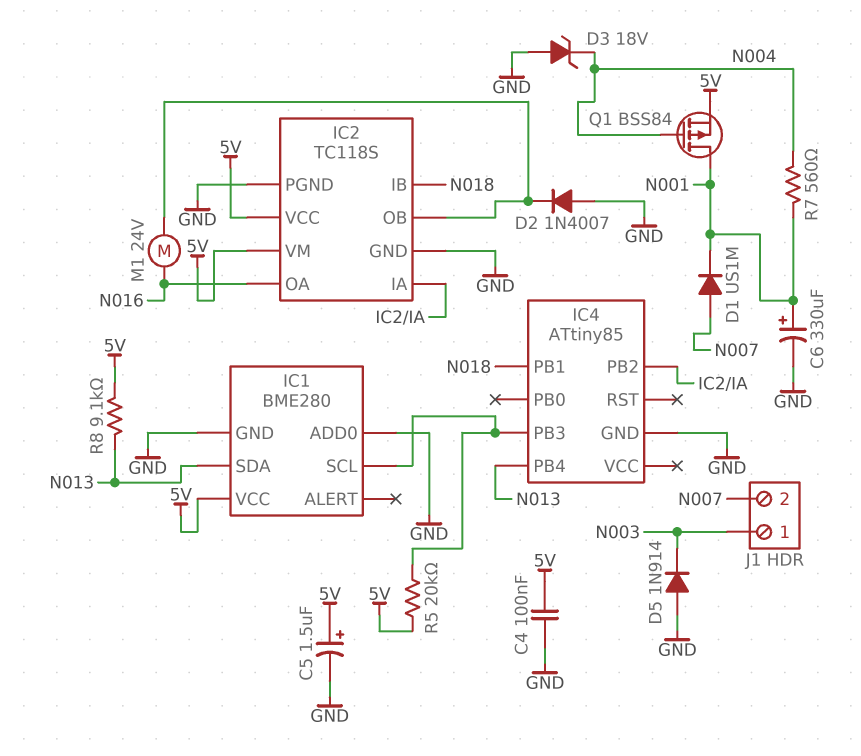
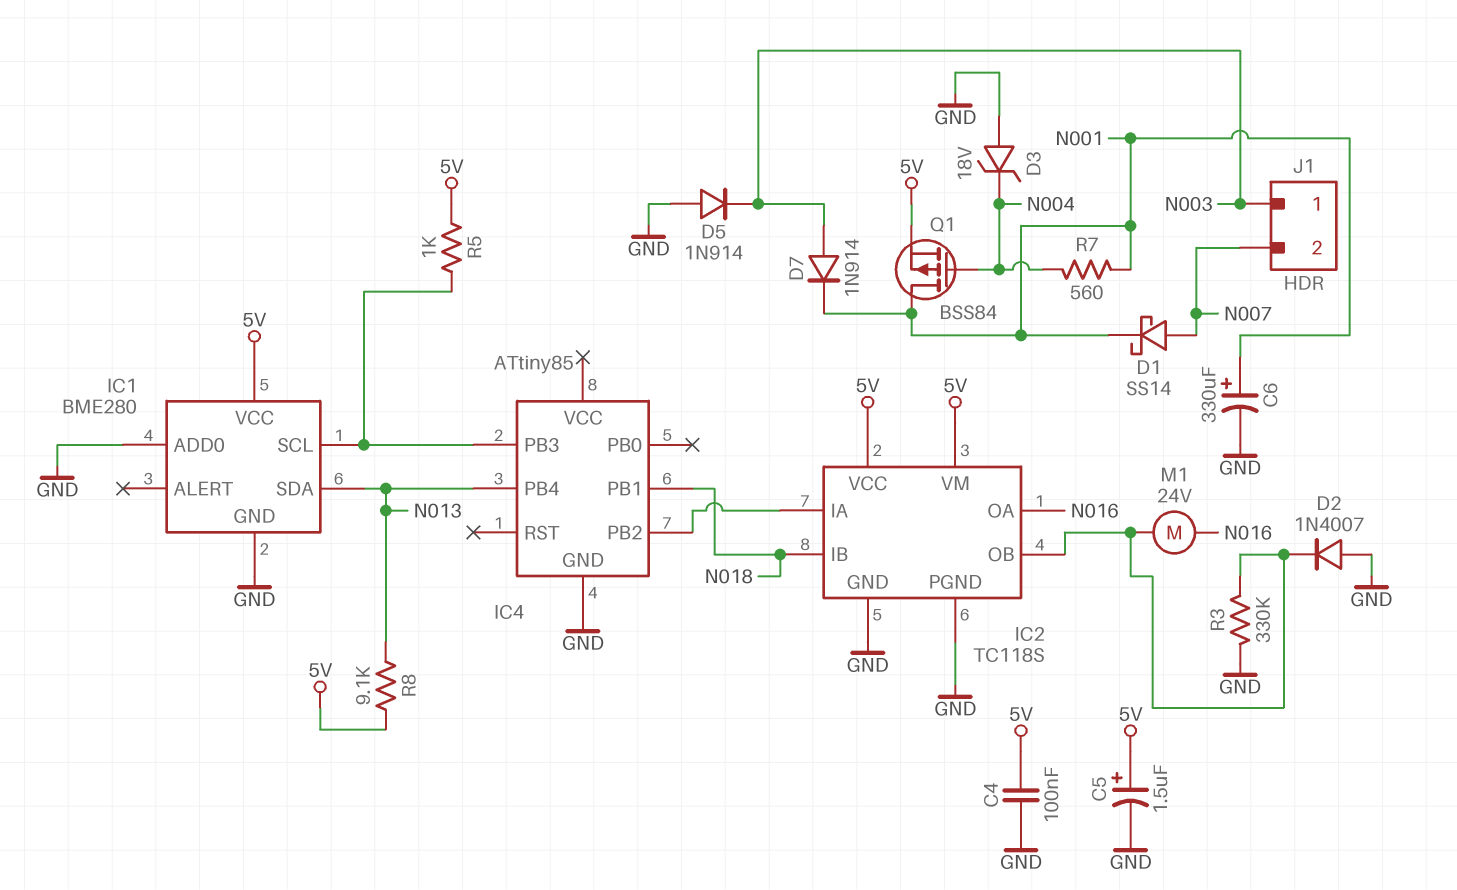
D1: diode US1M (A N007, K N001) -> schottky SS14 (A N007, K N001)
D7: none -> diode 1N914 (A N003, K N001)
R3: none -> 330k (GND, IC2/OB)
R5: 20k (5V, IC1/SCL) -> 1k (5V, IC1/SCL)

